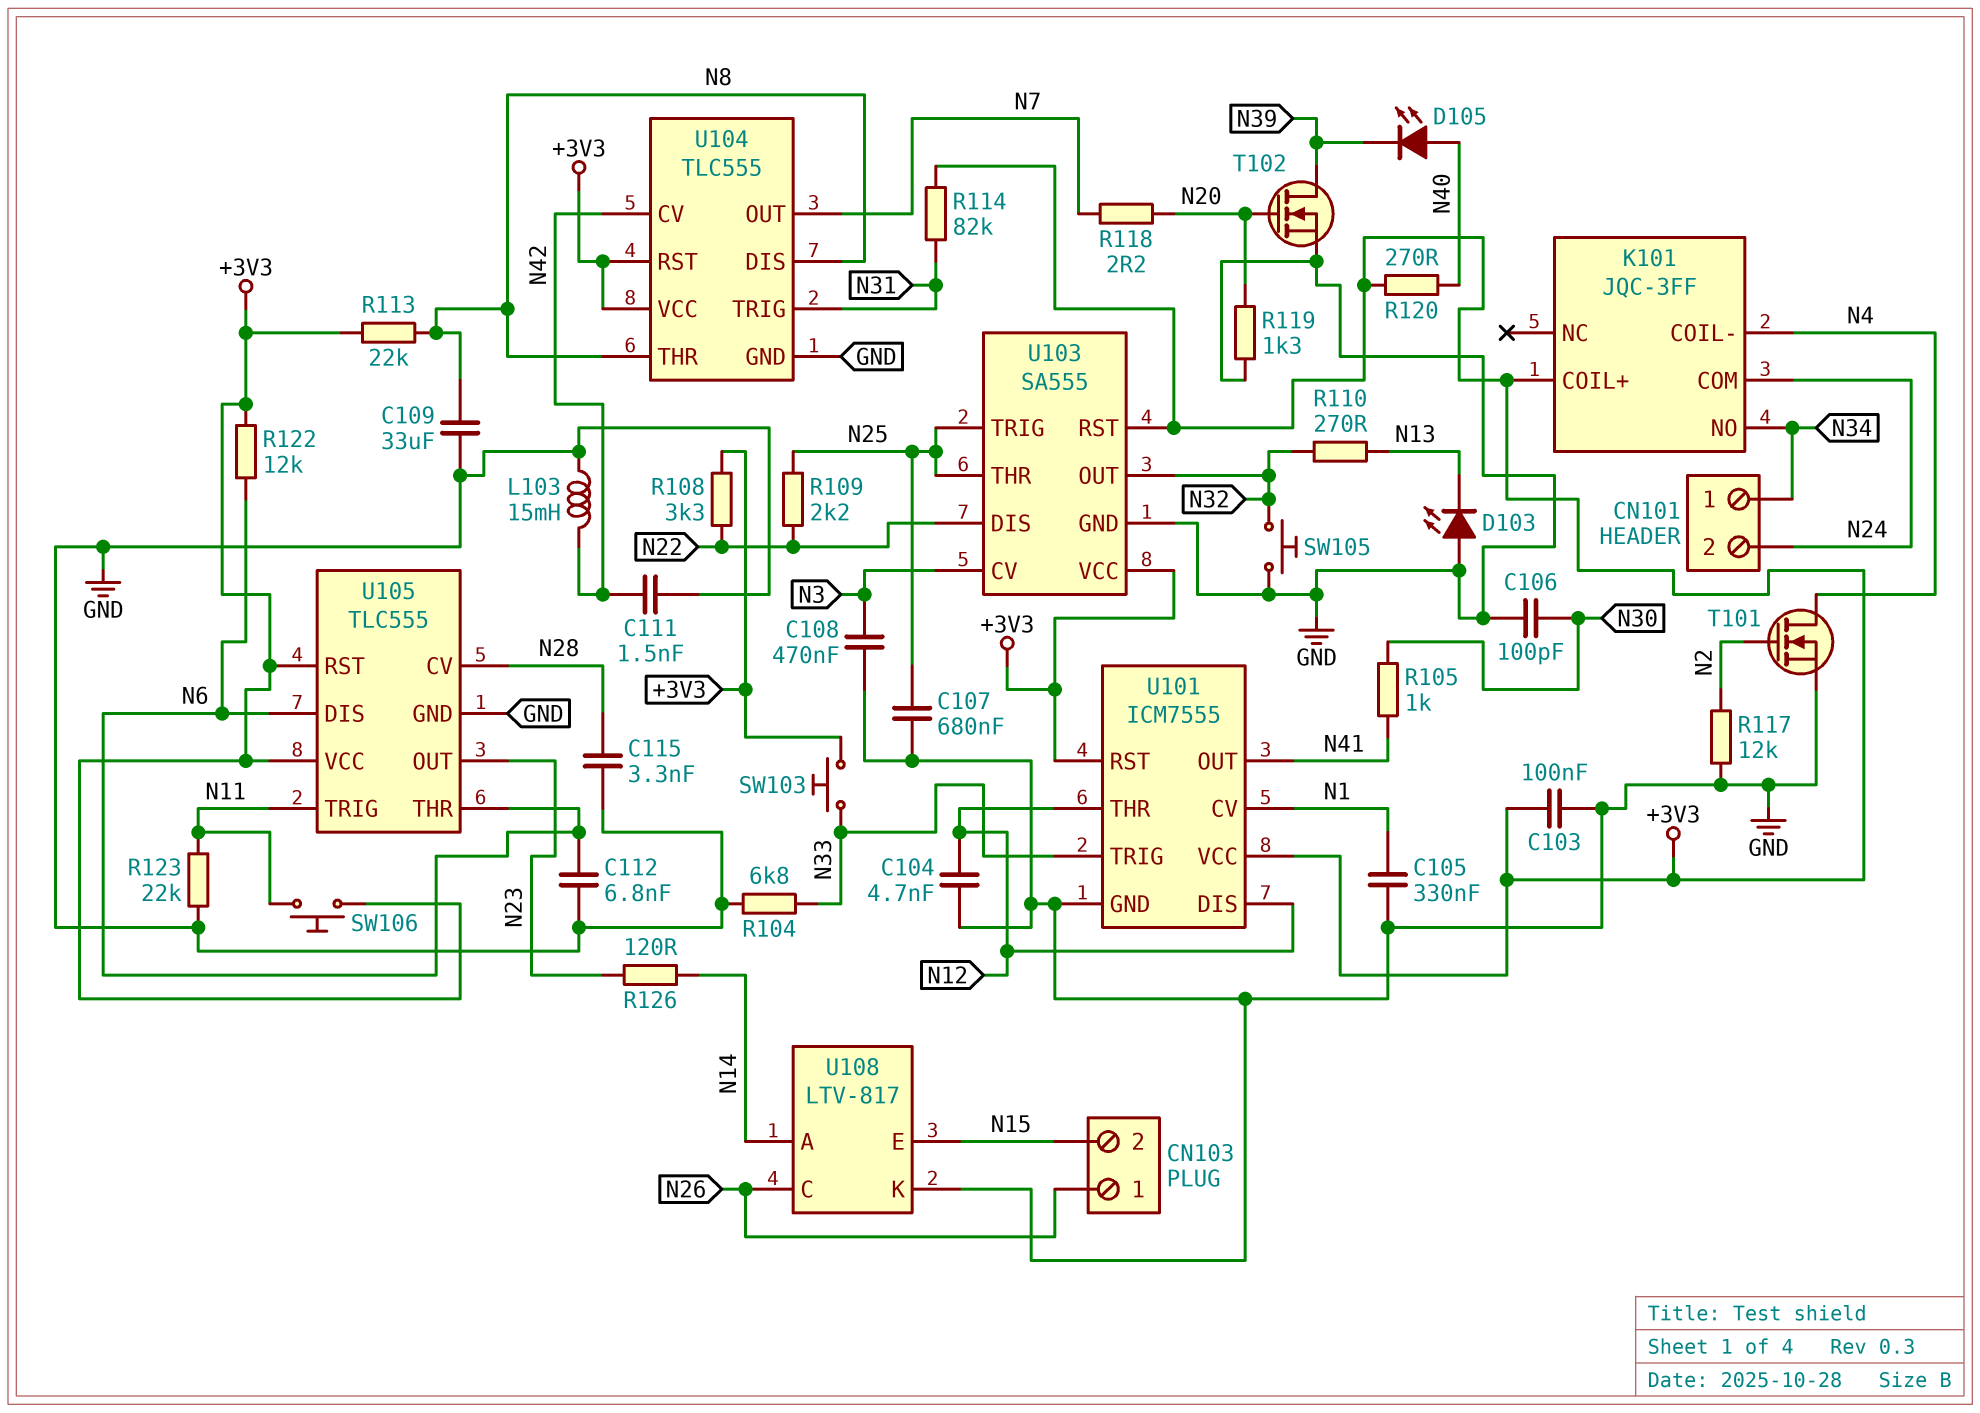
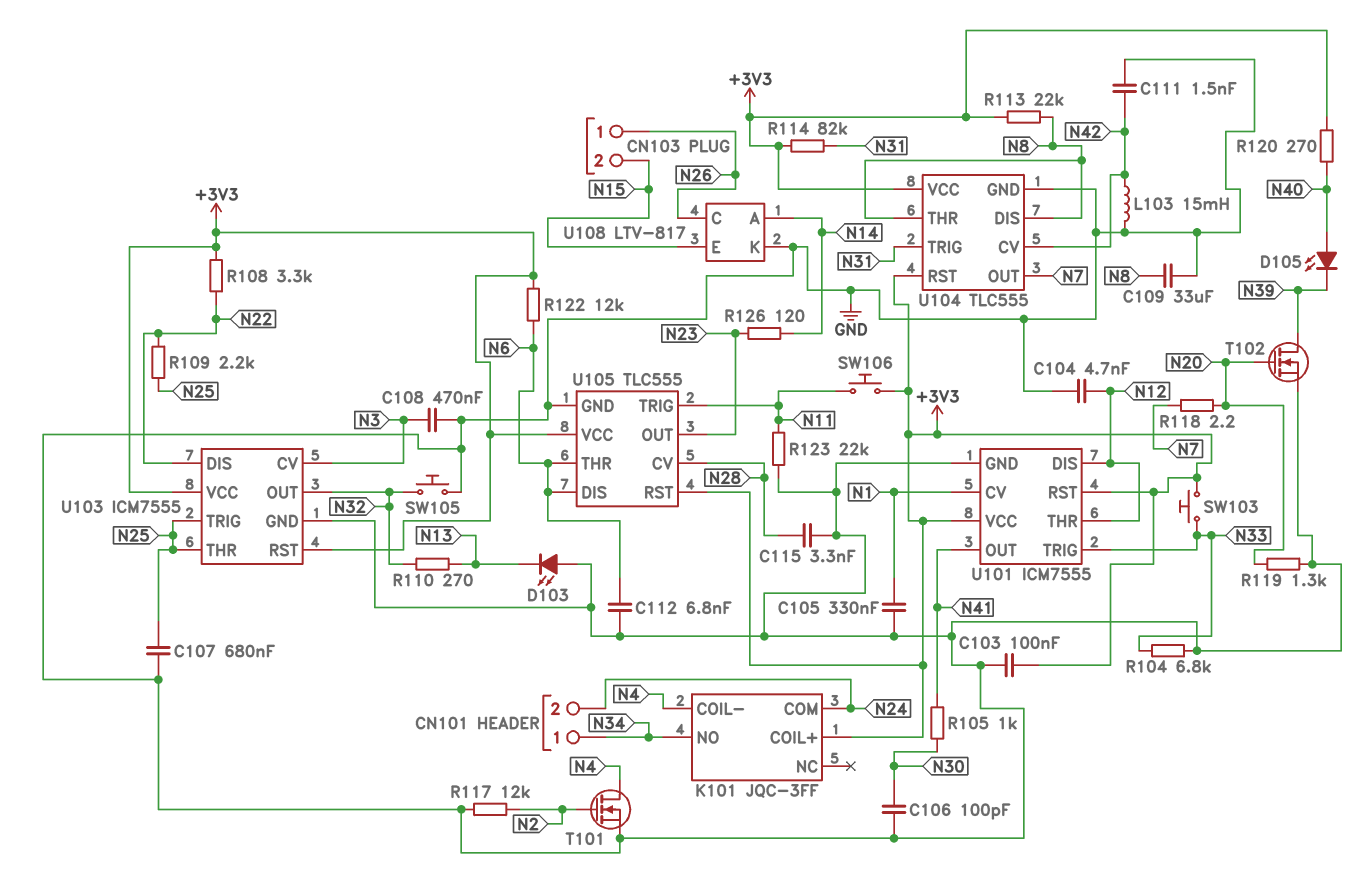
U103: SA555 -> ICM7555

